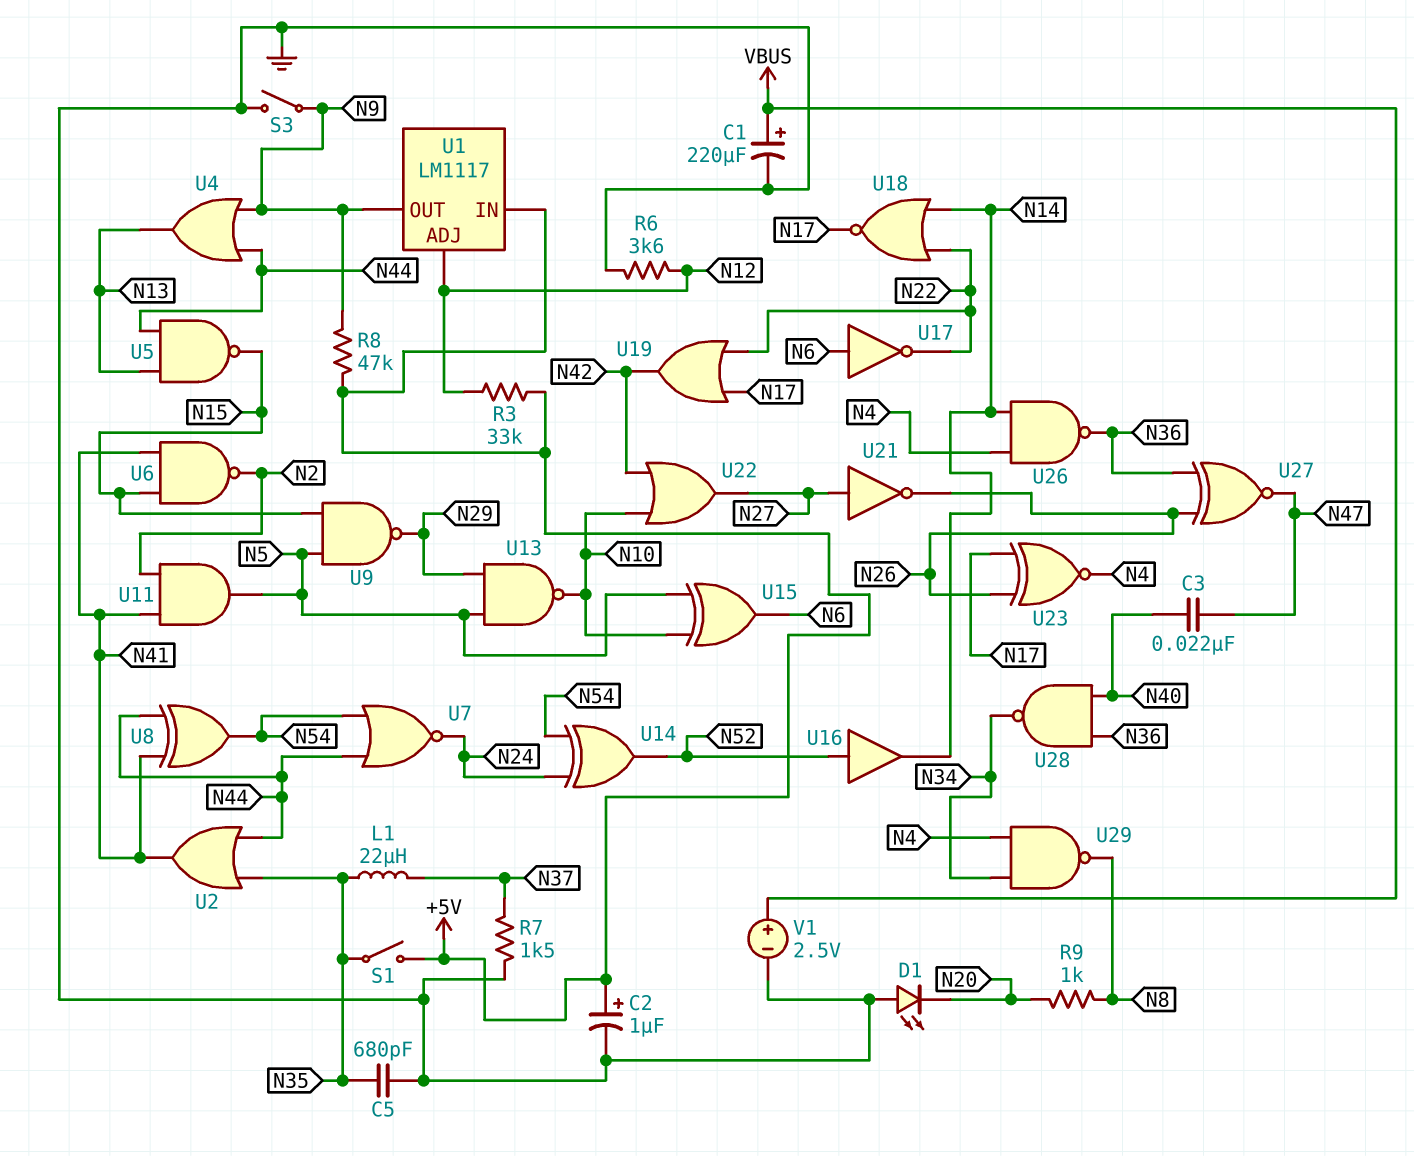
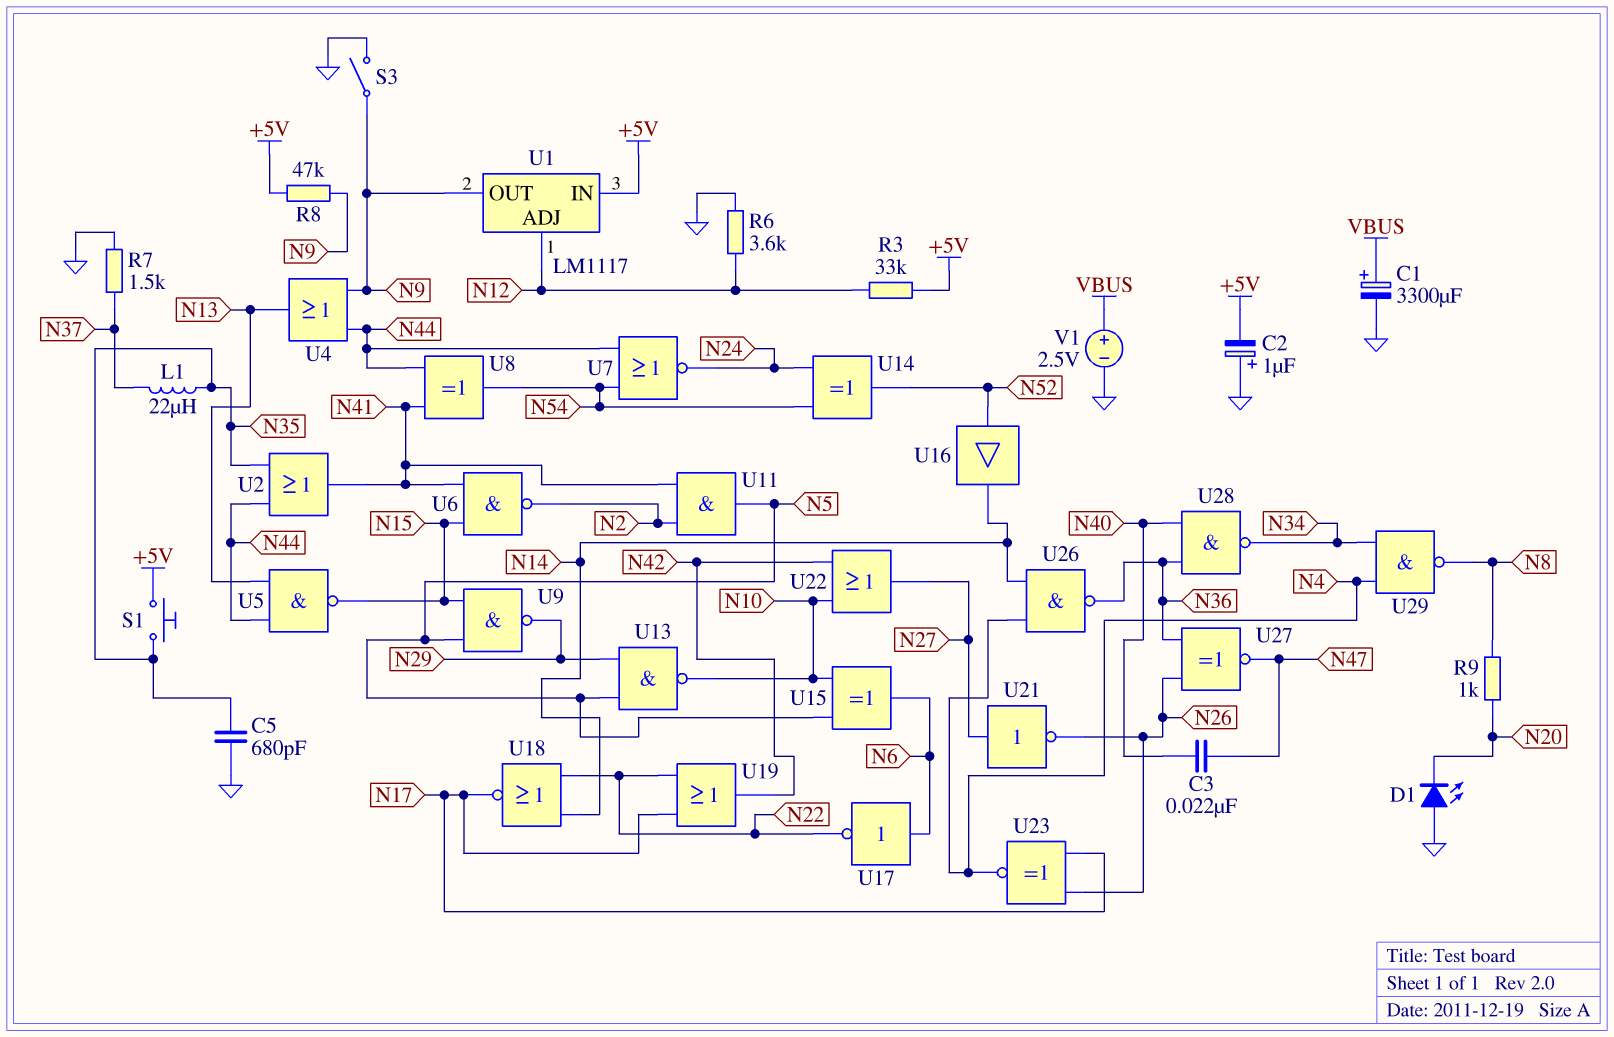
C1: 220uF (plus VBUS, minus GND) -> 3300uF (plus VBUS, minus GND)
C2: 1uF (plus +5V, minus GND) -> 1uF (plus GND, minus +5V)
S1: switch (+5V, N35) -> button (+5V, N35)

